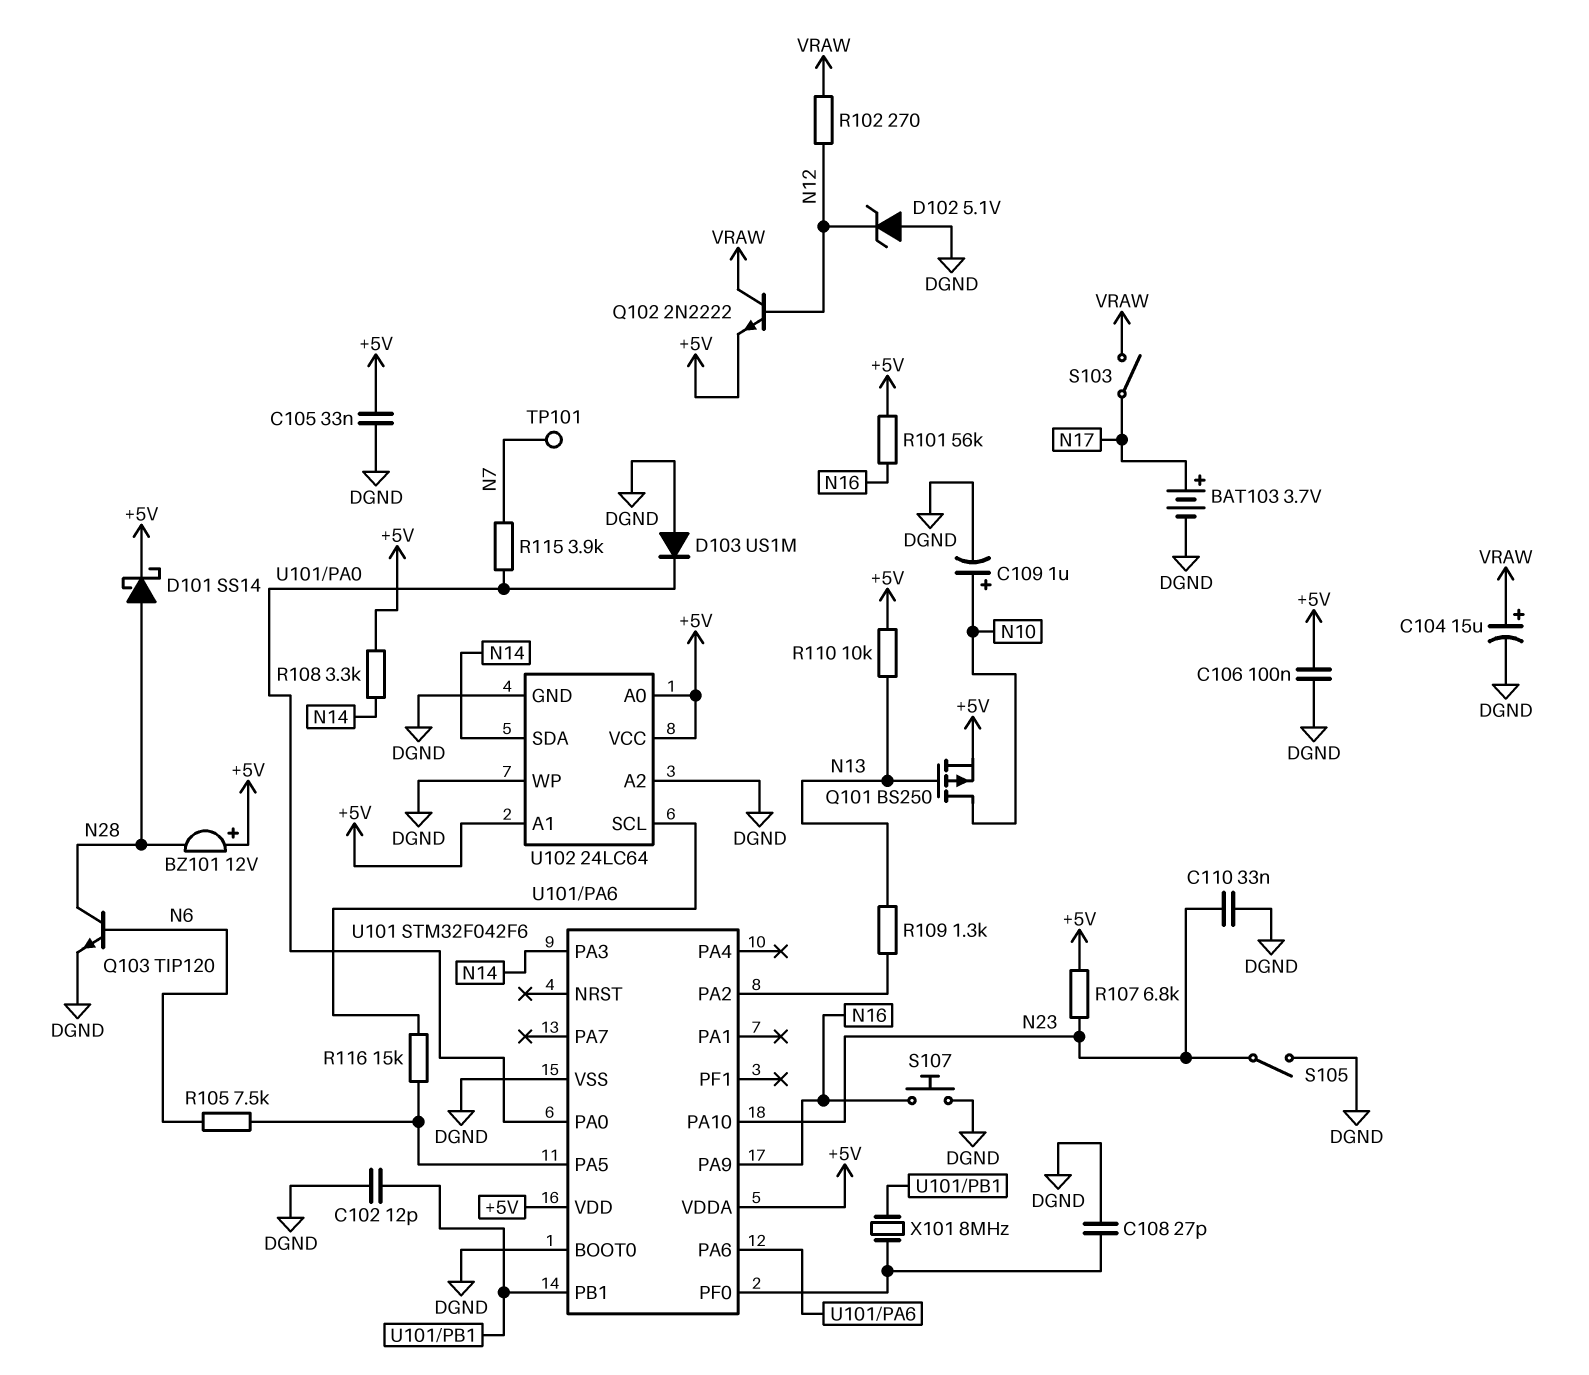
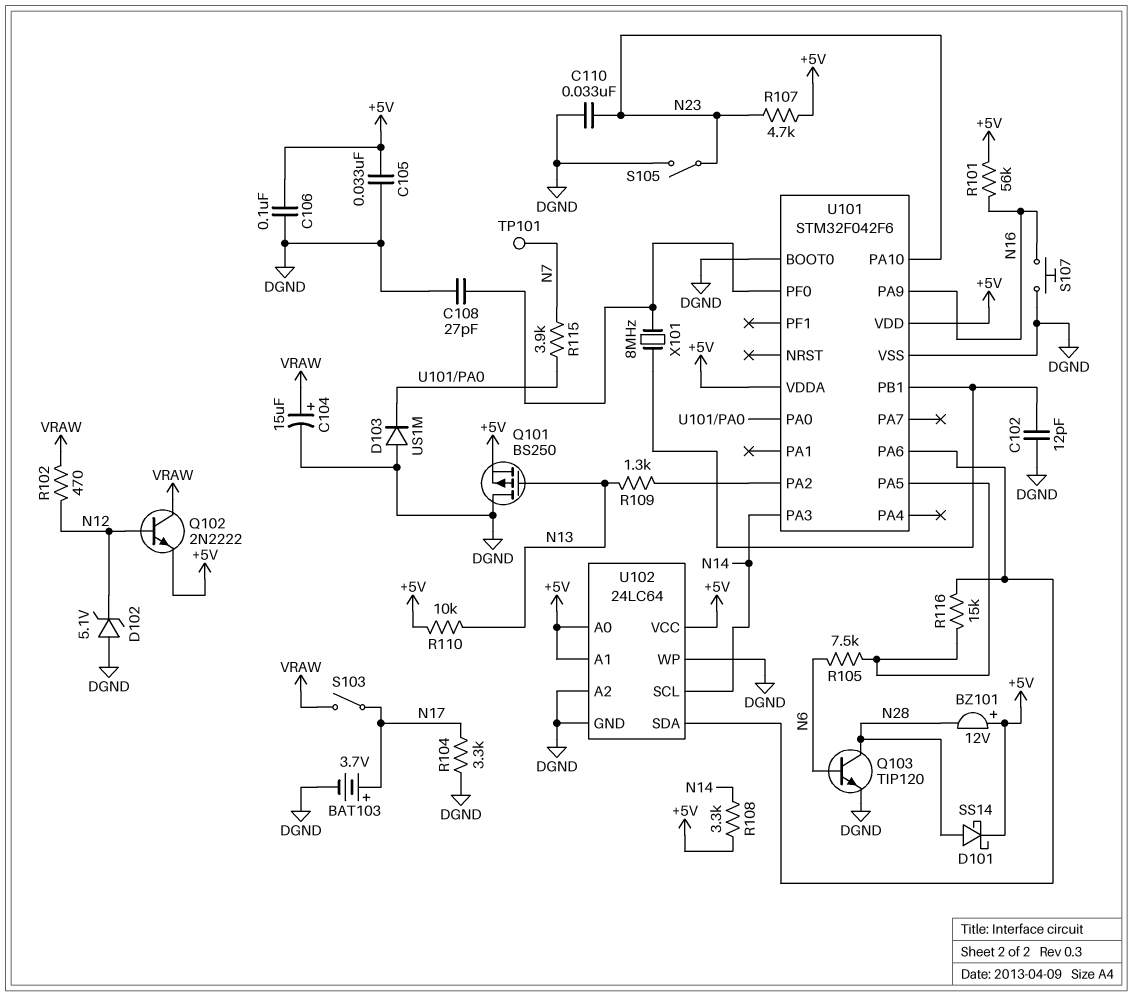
C109: 1uF (plus N10, minus DGND) -> none
Q101: PMOS BS250 (G N13, D N10, S +5V) -> PMOS BS250 (G N13, D DGND, S +5V)
R102: 270 (N12, VRAW) -> 470 (N12, VRAW)
R104: none -> 3.3k (DGND, N17)
R107: 6.8k (+5V, N23) -> 4.7k (+5V, N23)
U102 pin SCL: U101/PA6 -> N14
U102 pin SDA: N14 -> U101/PA6

